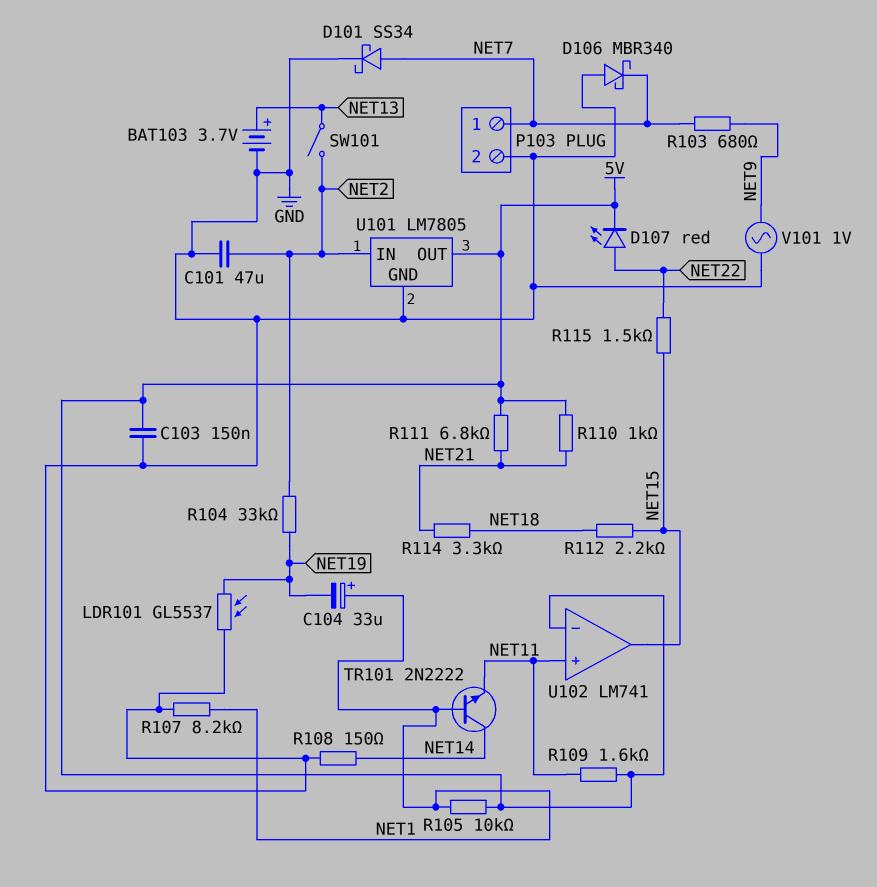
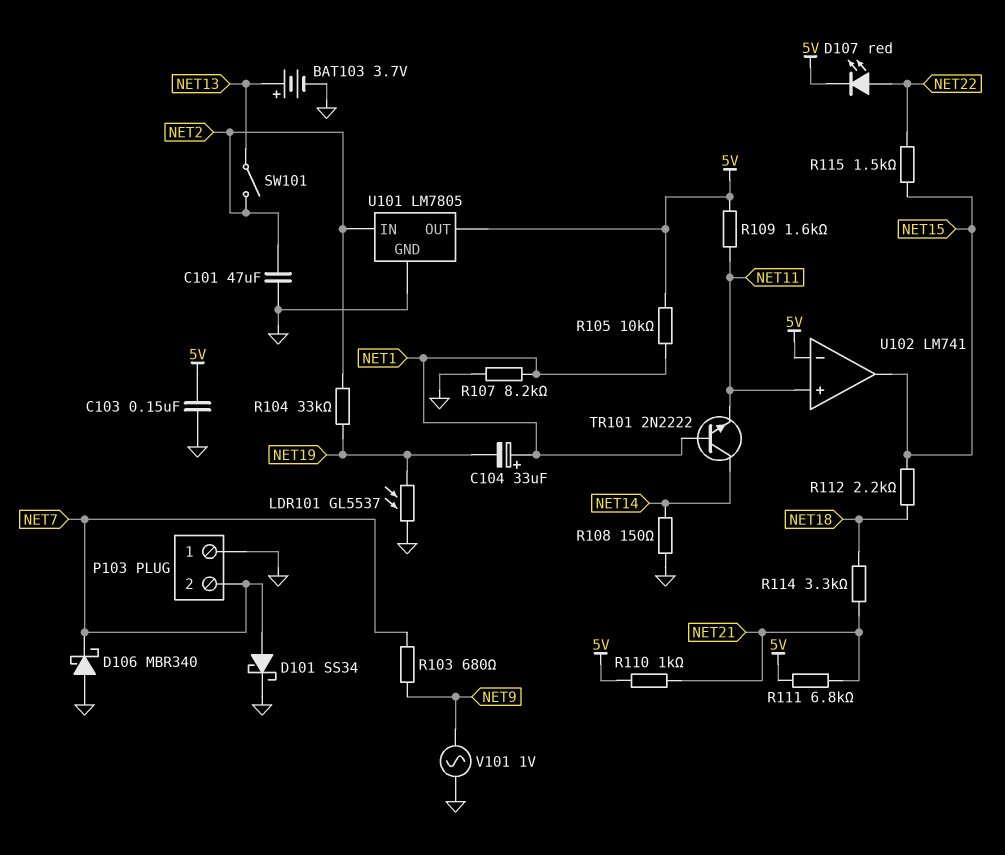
P103 pin 1: NET7 -> GND
P103 pin 2: GND -> NET7

